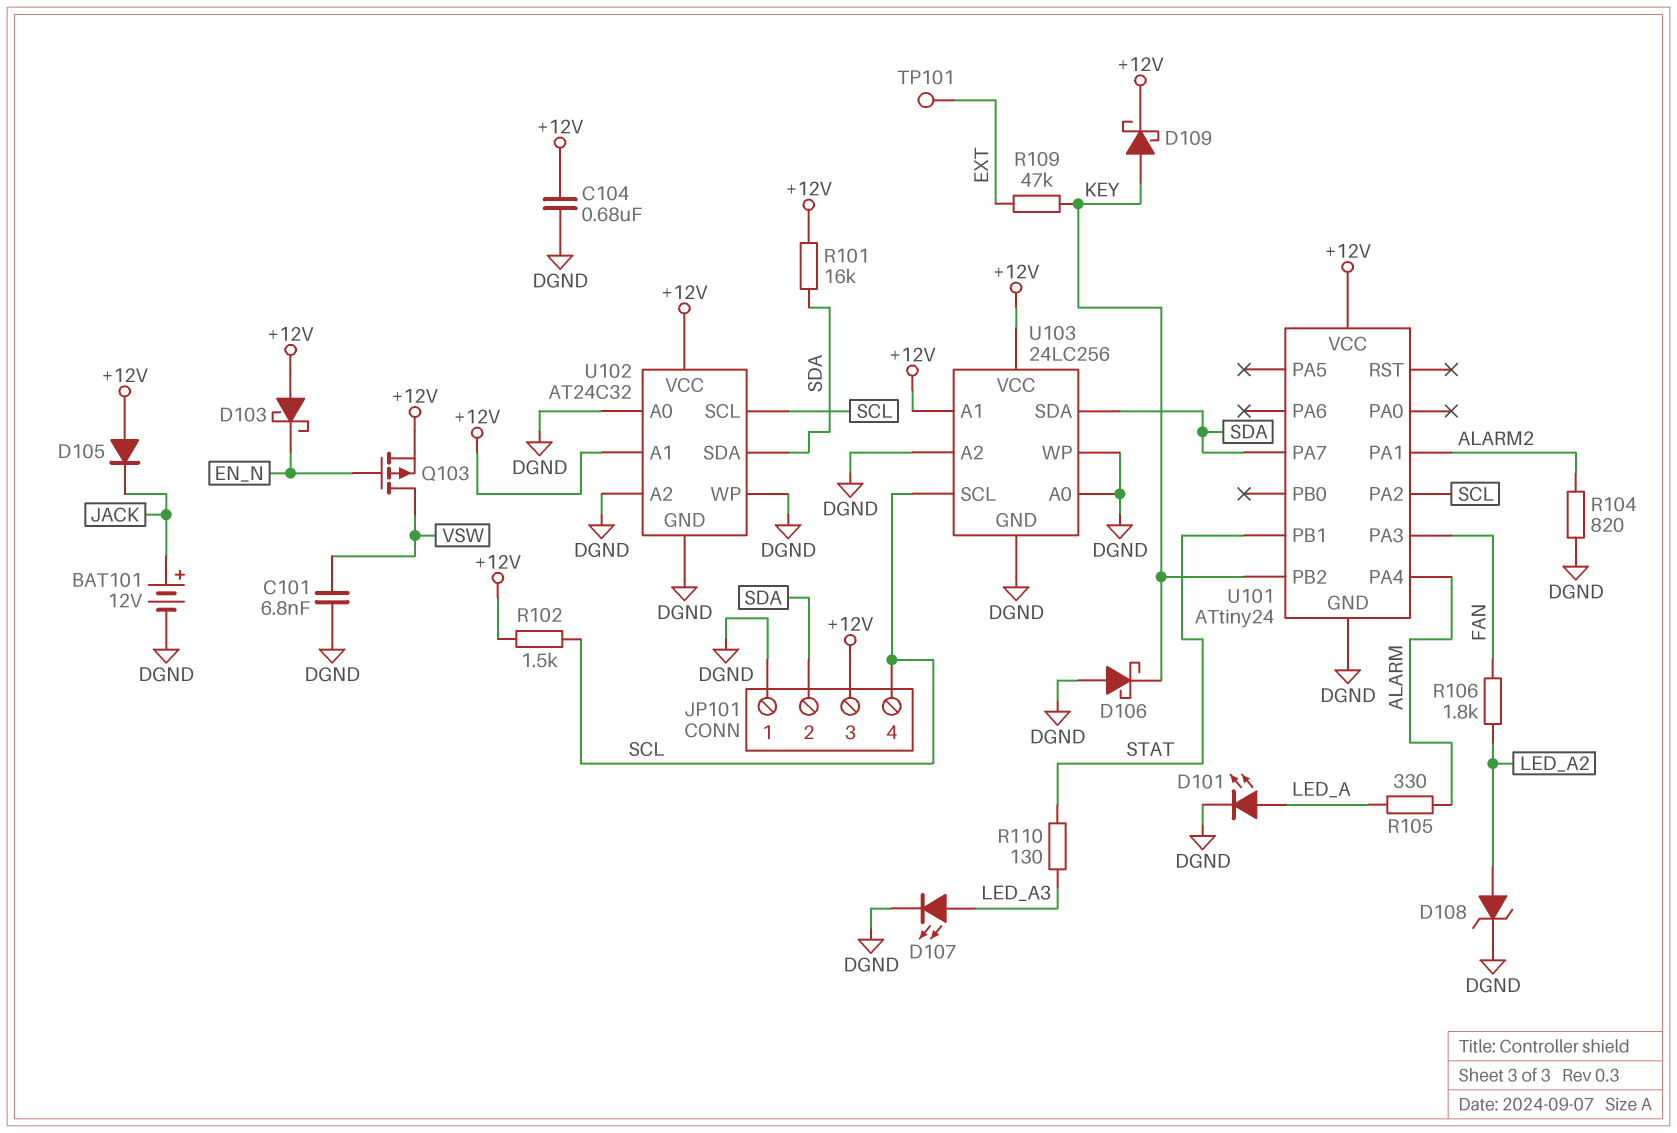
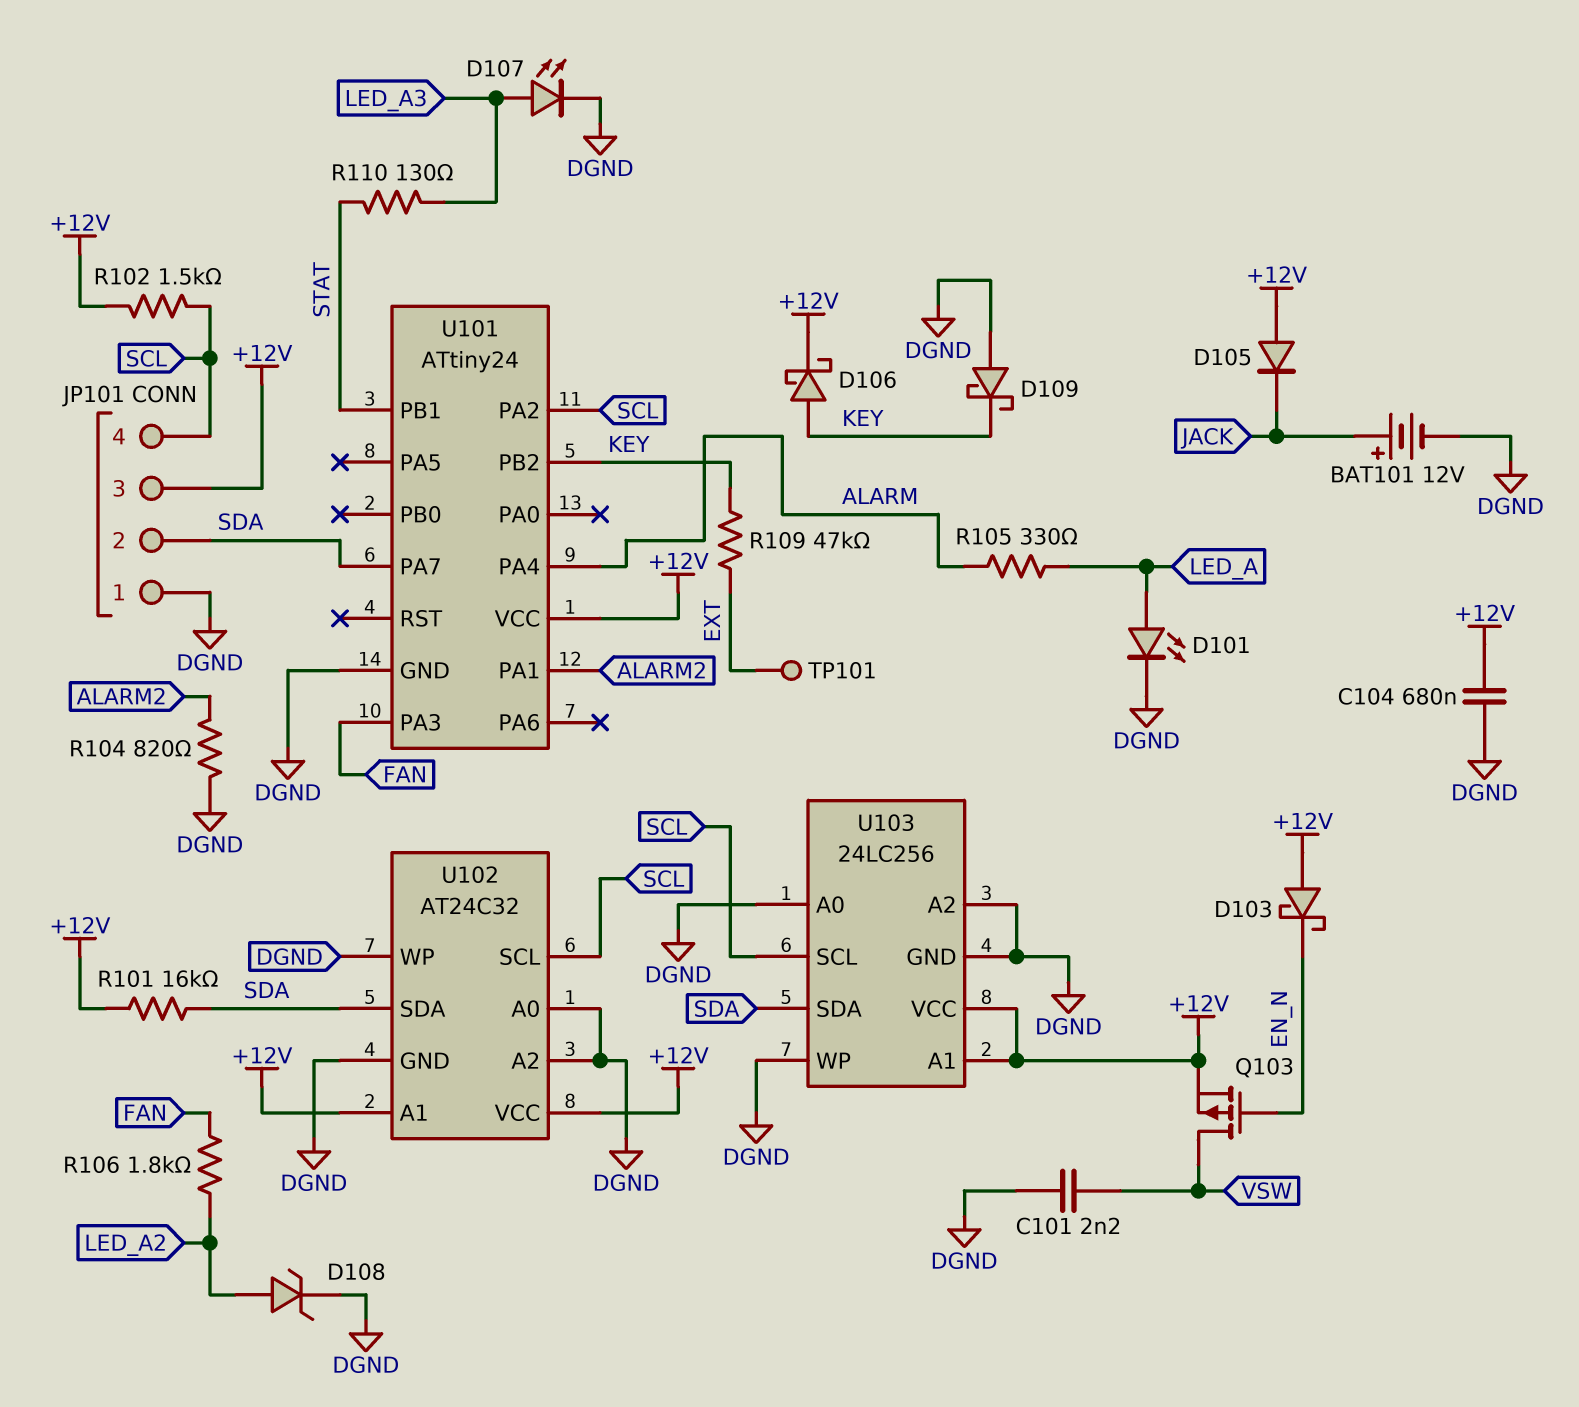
C101: 6.8nF (DGND, VSW) -> 2.2nF (DGND, VSW)
D106: schottky (A DGND, K KEY) -> schottky (A KEY, K +12V)
D109: schottky (A KEY, K +12V) -> schottky (A DGND, K KEY)

